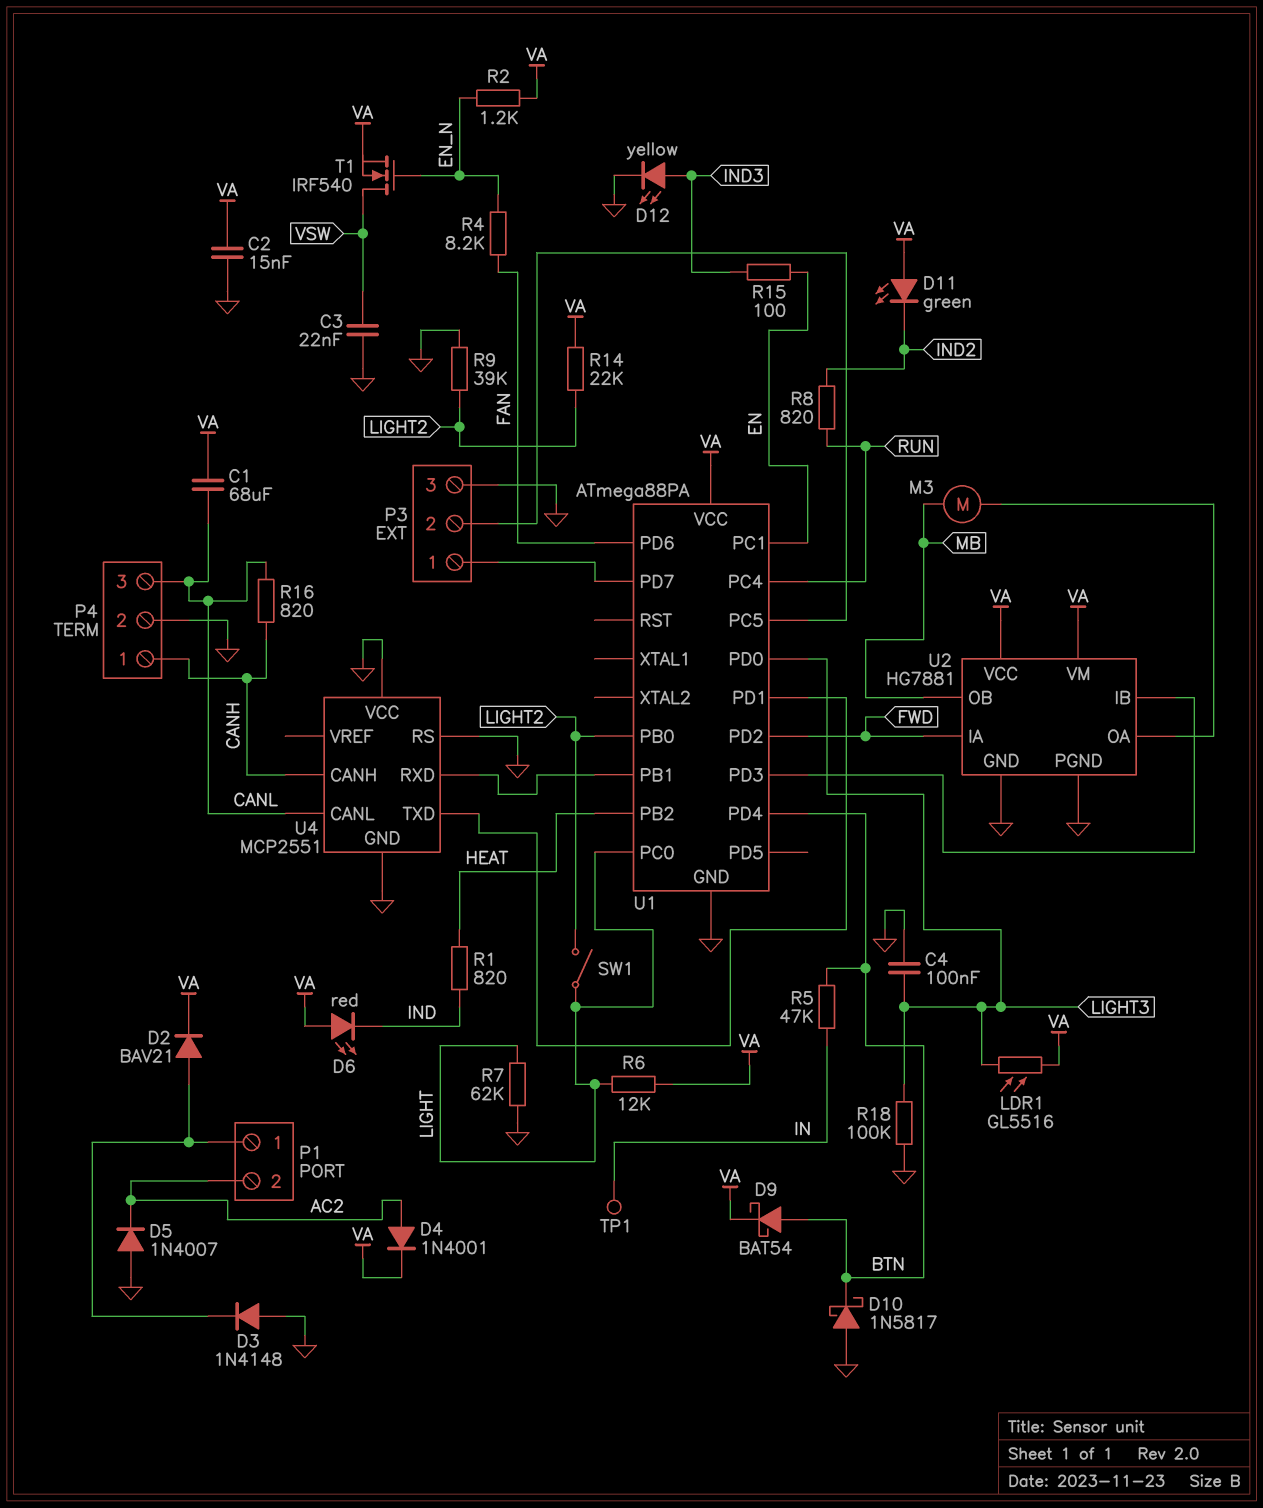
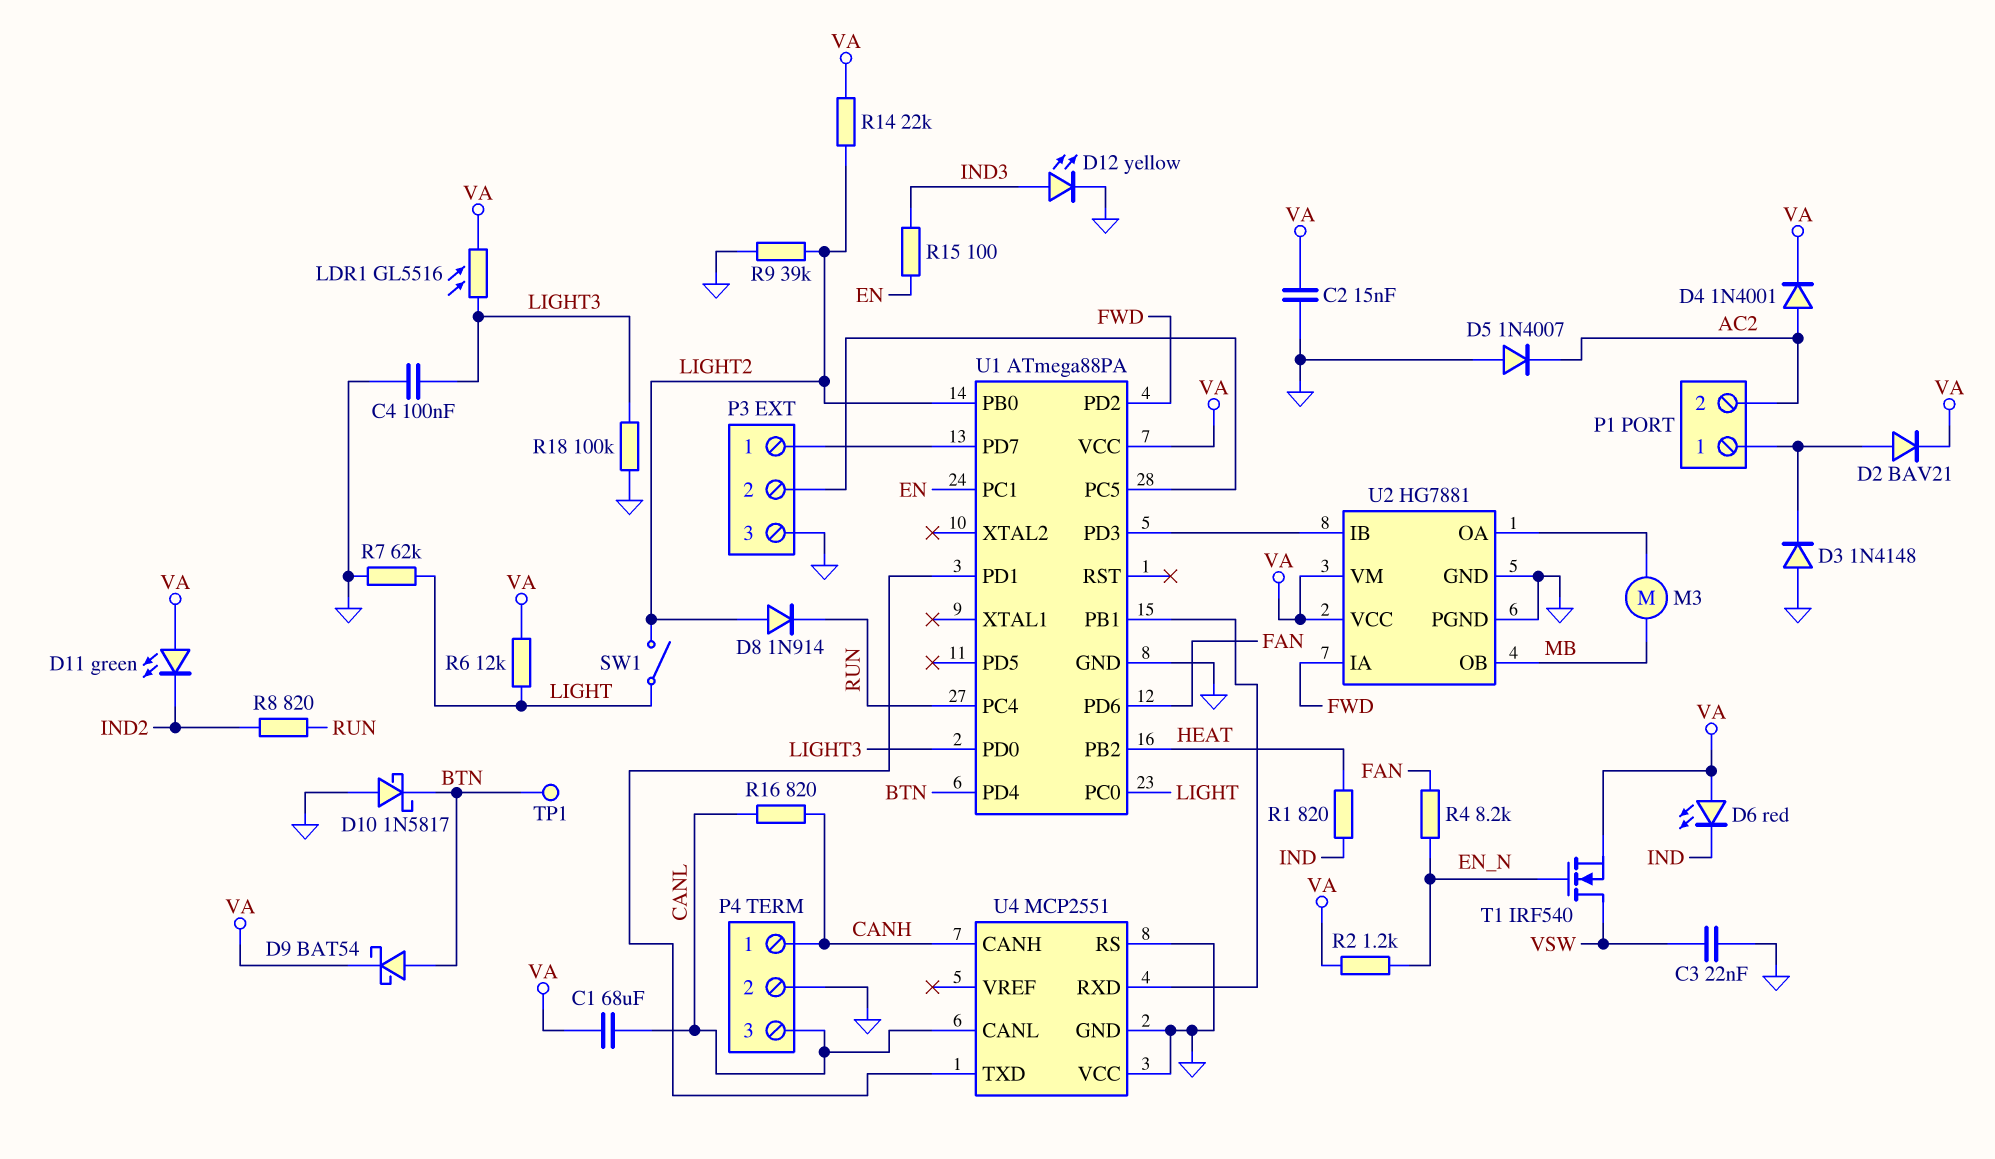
D8: none -> diode 1N914 (A LIGHT2, K RUN)
R5: 47k (BTN, IN) -> none
TP1: test point (IN) -> test point (BTN)

